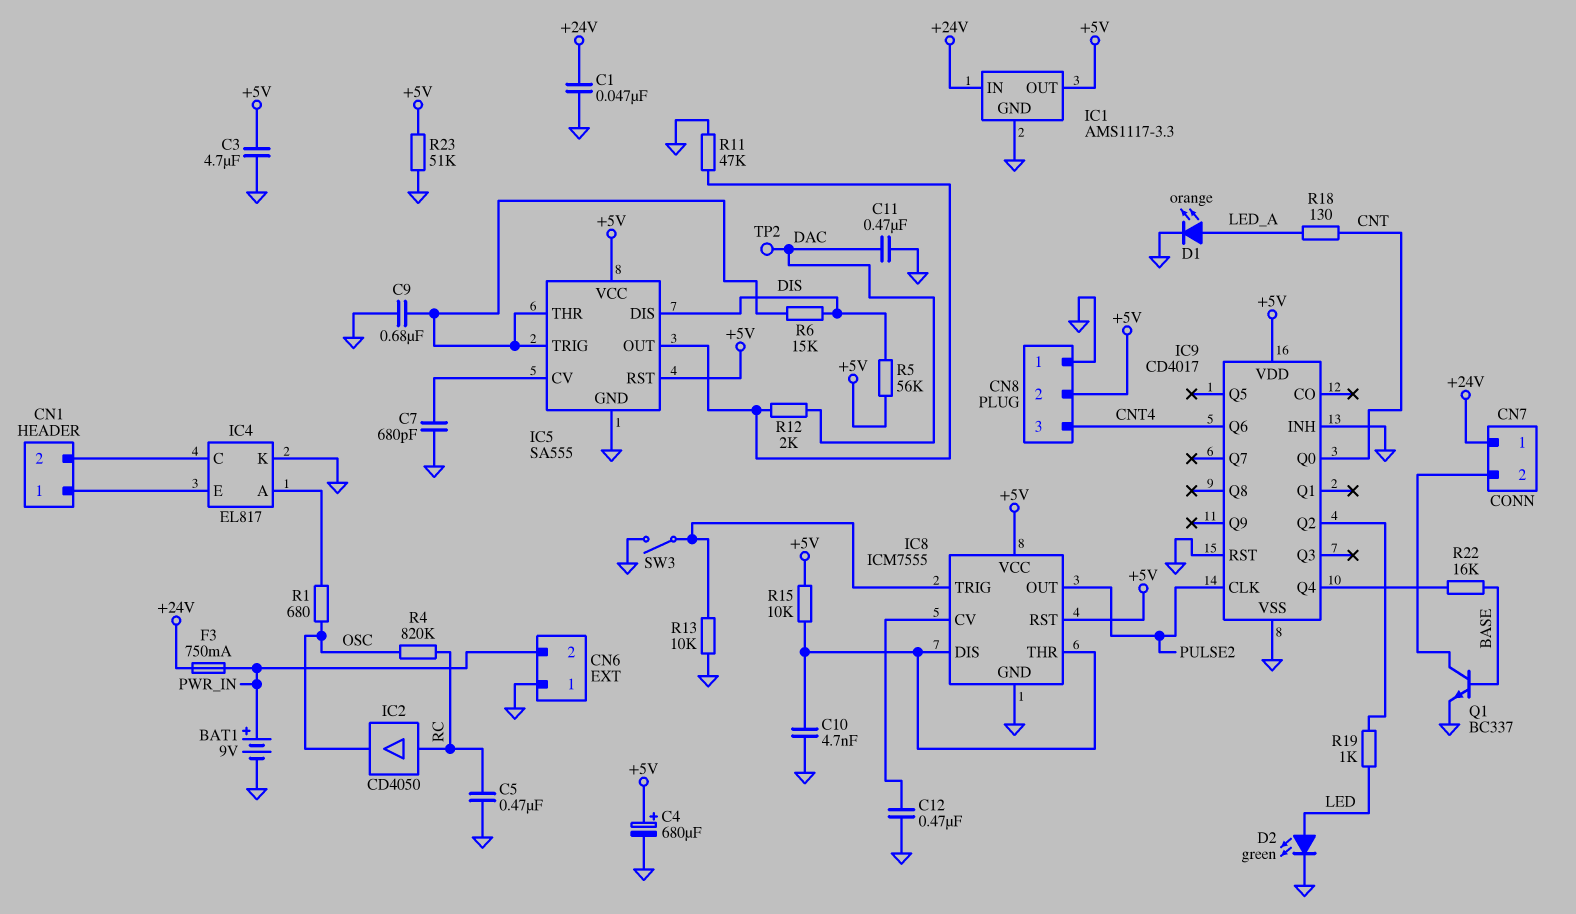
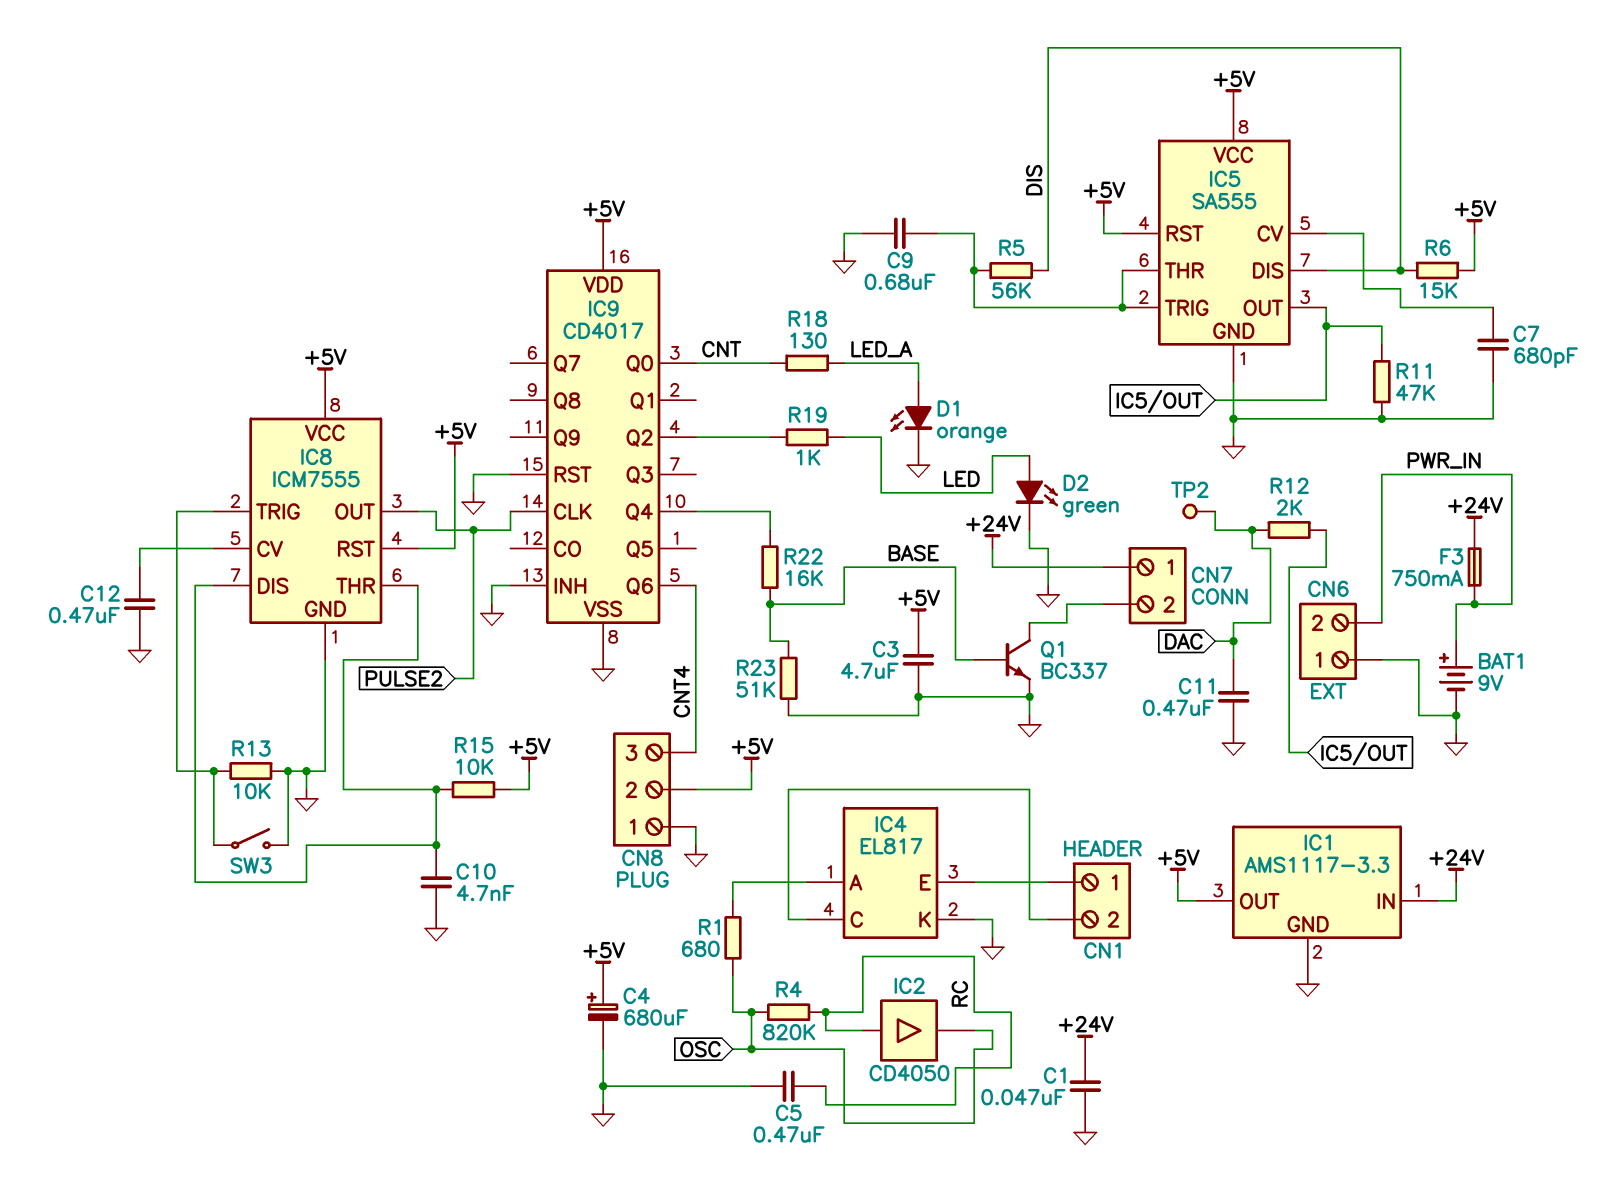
R5: 56k (+5V, DIS) -> 56k (DIS, IC5/THR)
R6: 15k (DIS, IC5/THR) -> 15k (+5V, DIS)
R23: 51k (+5V, GND) -> 51k (BASE, GND)

